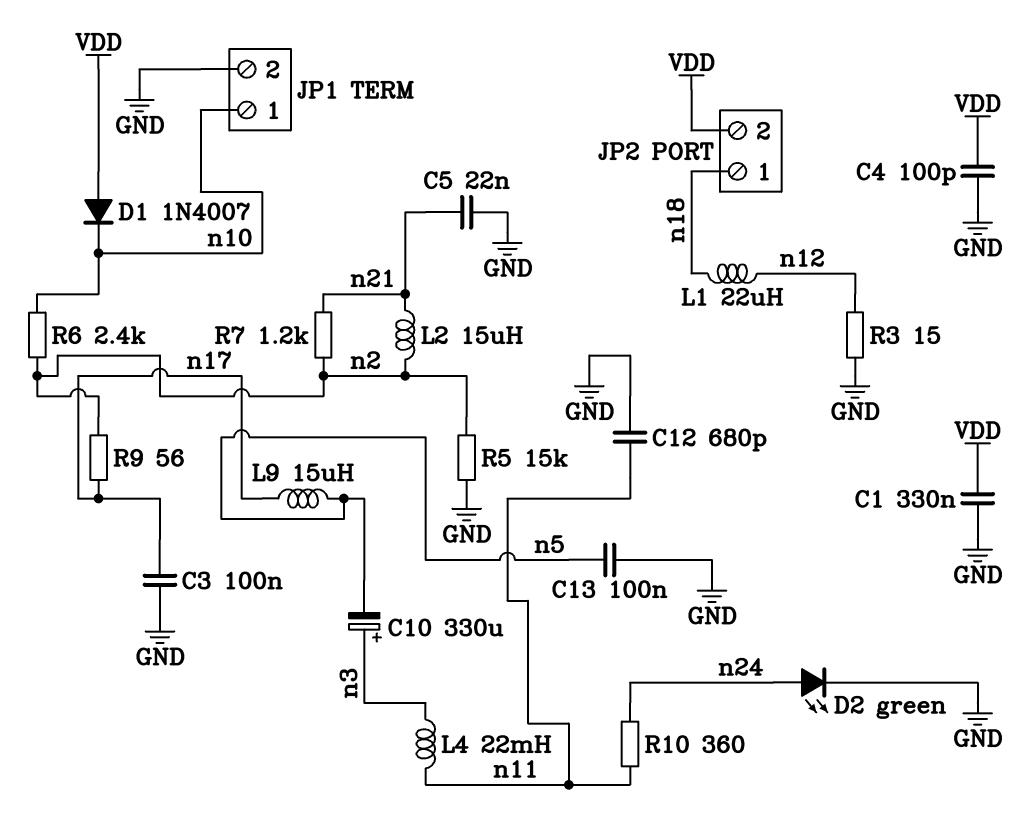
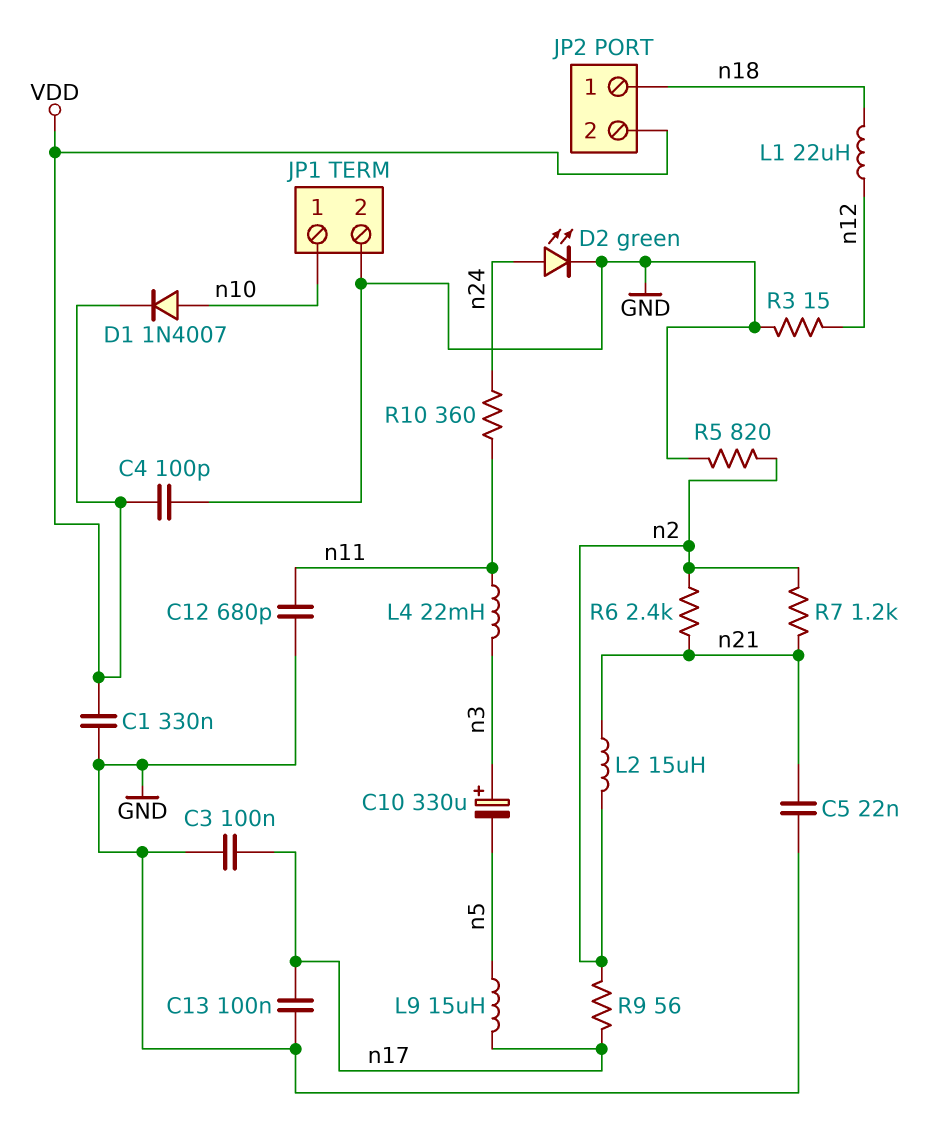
C13: 100nF (GND, n5) -> 100nF (GND, n17)
D1: diode 1N4007 (A VDD, K n10) -> diode 1N4007 (A n10, K VDD)
R5: 15k (GND, n2) -> 820 (GND, n2)
R6: 2.4k (n2, n10) -> 2.4k (n2, n21)

